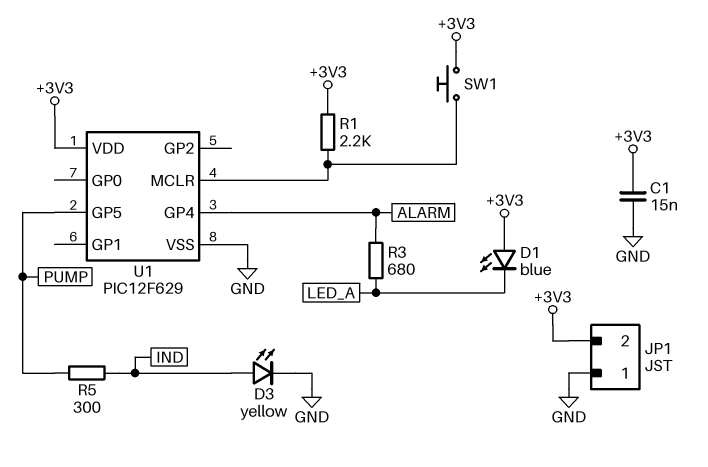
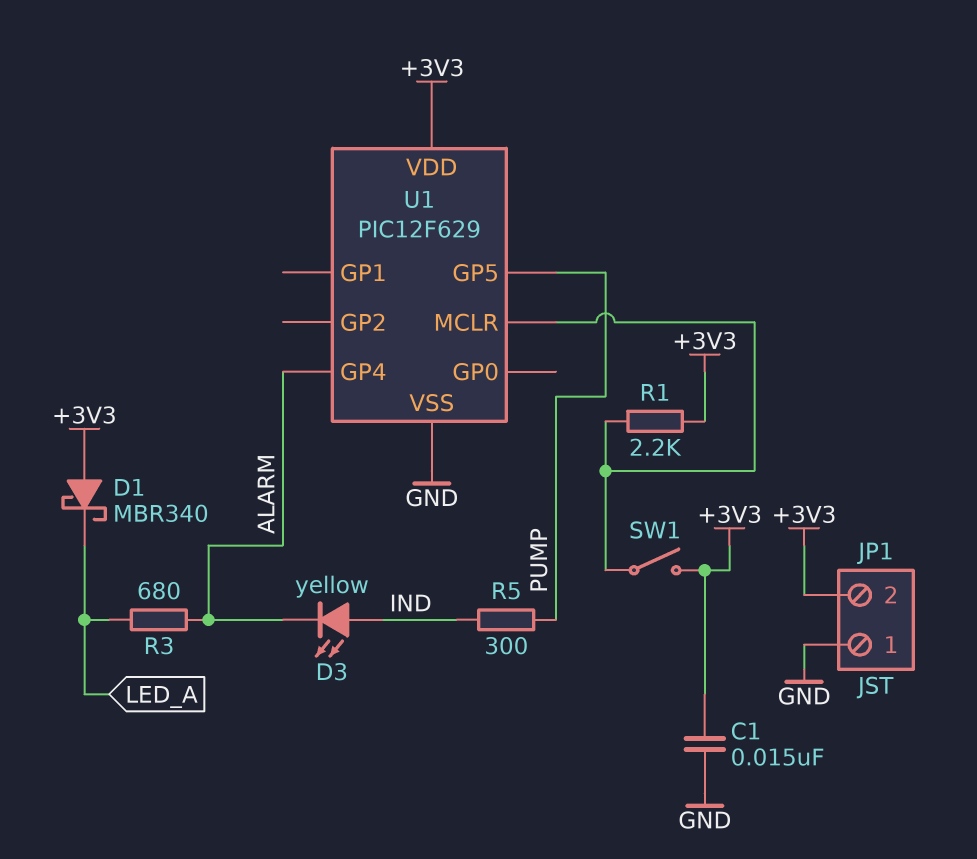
D1: LED blue (A +3V3, K LED_A) -> schottky MBR340 (A +3V3, K LED_A)
D3: LED yellow (A IND, K GND) -> LED yellow (A IND, K ALARM)
SW1: button (+3V3, U1/MCLR) -> switch (+3V3, U1/MCLR)

